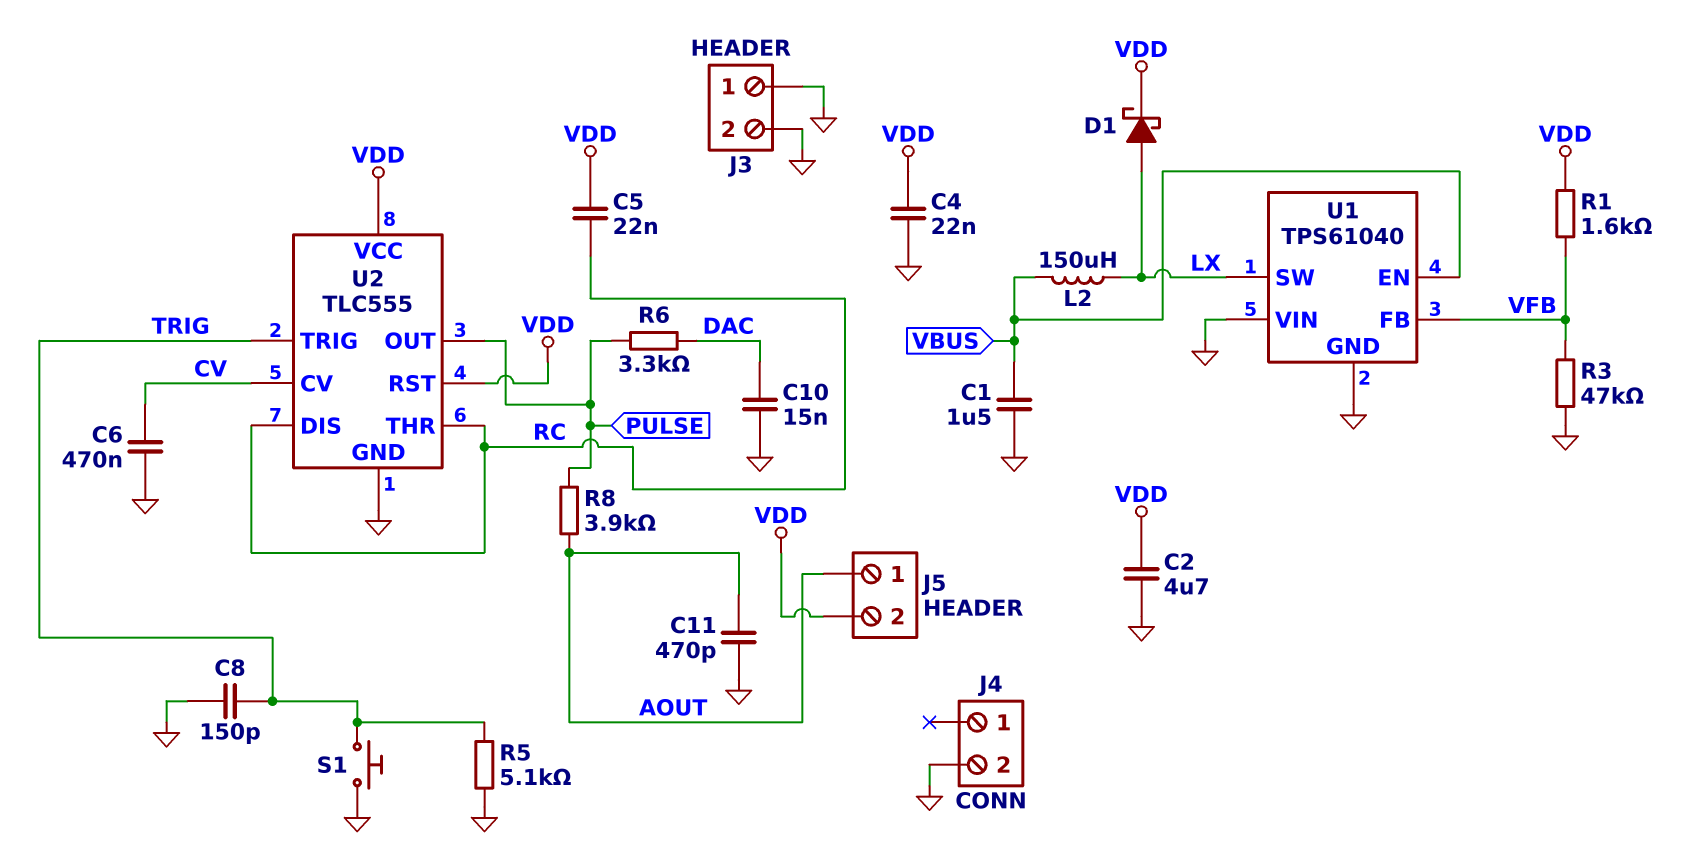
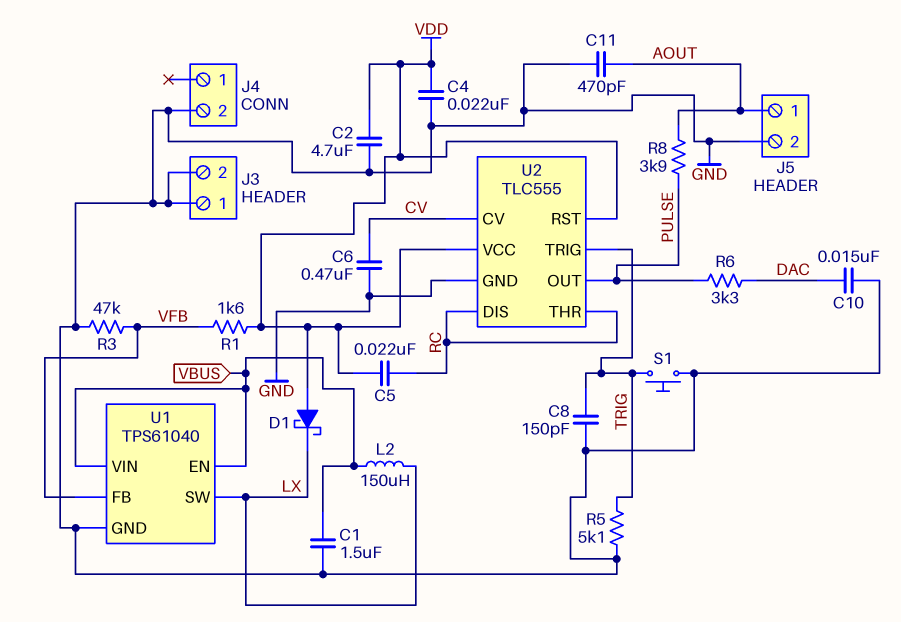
D1: schottky (A LX, K VDD) -> schottky (A VDD, K LX)
J5 pin 2: VDD -> GND
U1 pin VIN: GND -> VBUS

